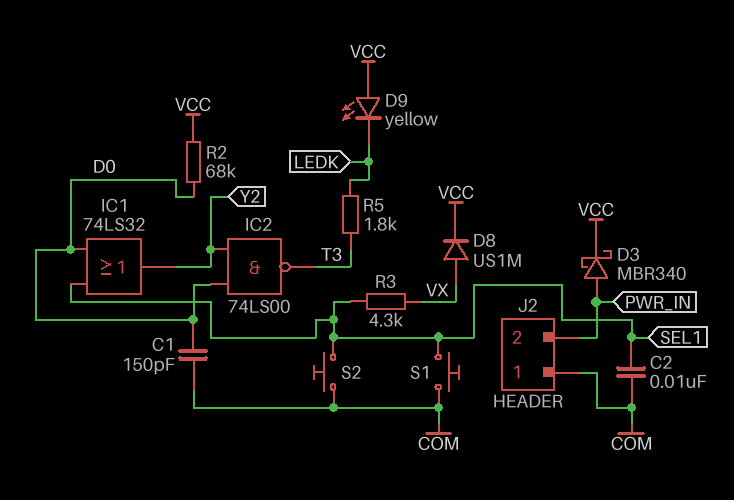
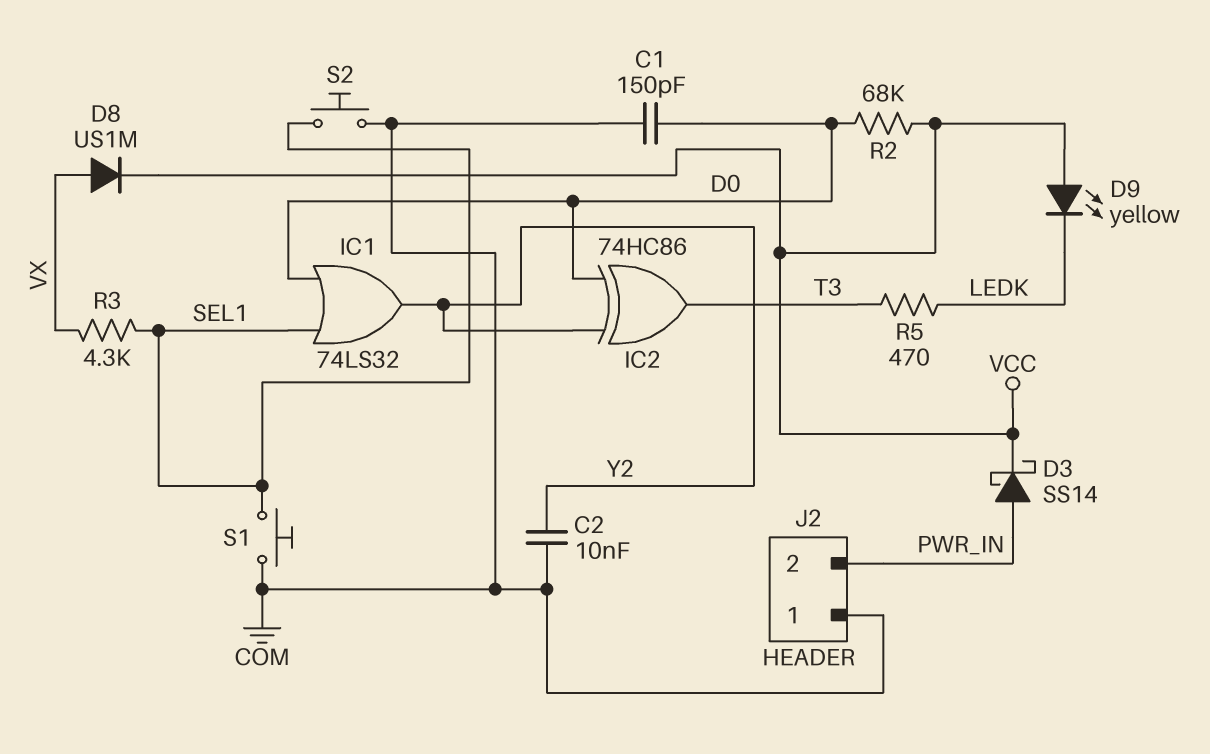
C2: 10nF (COM, SEL1) -> 10nF (COM, Y2)
D3: schottky MBR340 (A PWR_IN, K VCC) -> schottky SS14 (A PWR_IN, K VCC)
IC2: NAND 74LS00 (in D0, in Y2, out T3) -> XOR 74HC86 (in D0, in Y2, out T3)
R5: 1.8k (LEDK, T3) -> 470 (LEDK, T3)

